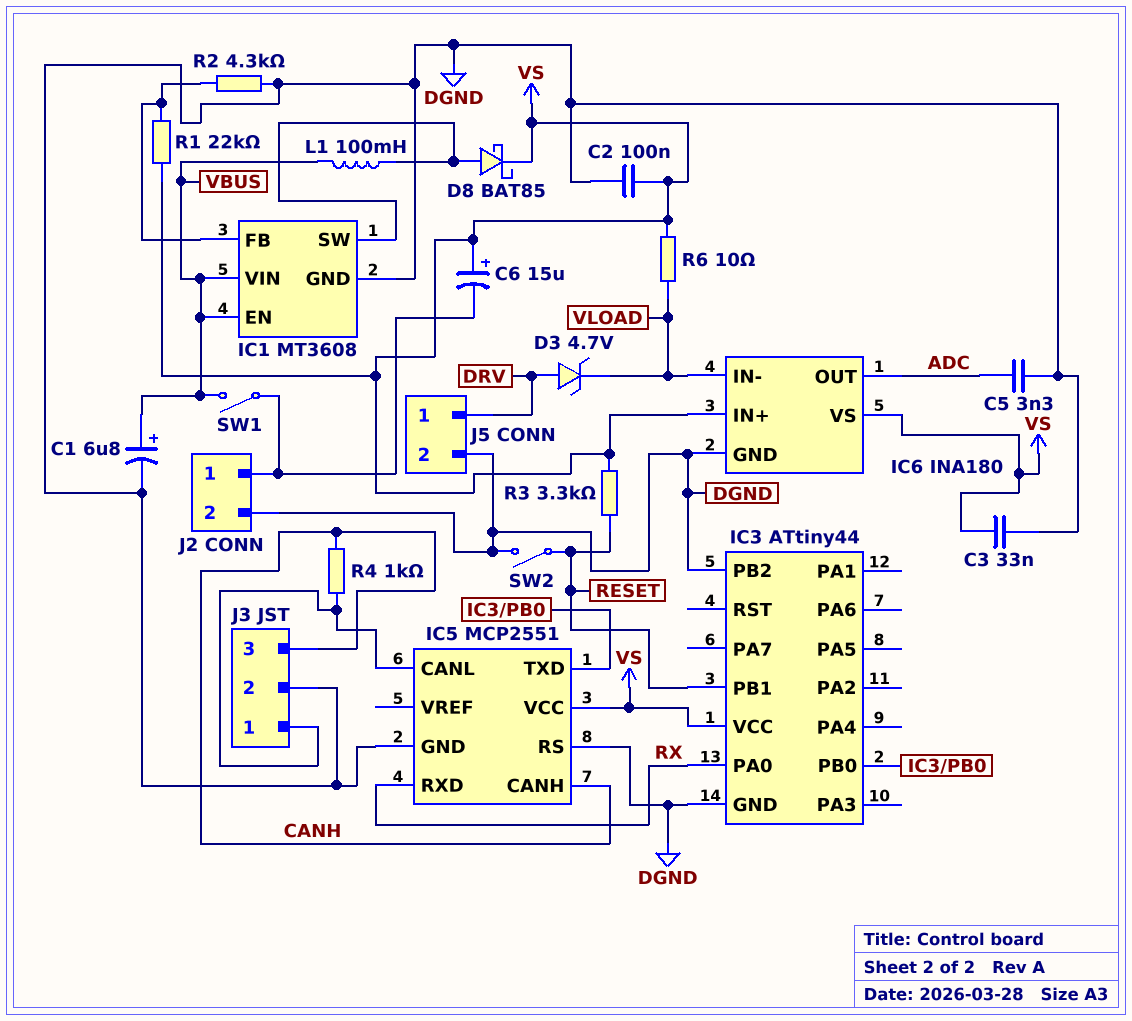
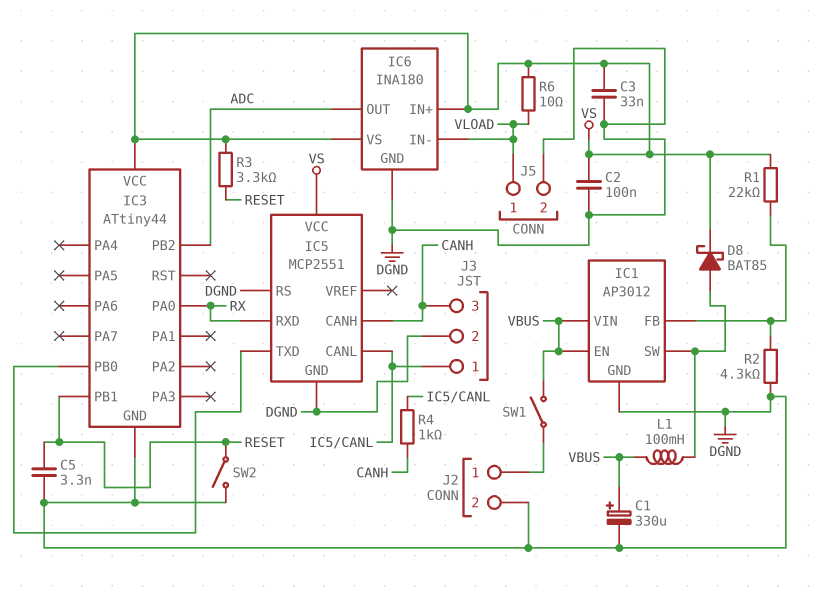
C1: 6.8uF (plus VBUS, minus DGND) -> 330uF (plus VBUS, minus DGND)
C5: 3.3nF (ADC, DGND) -> 3.3nF (DGND, RESET)
C6: 15uF (plus VS, minus J2/1) -> none
D3: zener 4.7V (A DRV, K VLOAD) -> none
IC1: MT3608 -> AP3012
IC3 pin PB2: DGND -> ADC
J5 pin 1: DRV -> VLOAD

